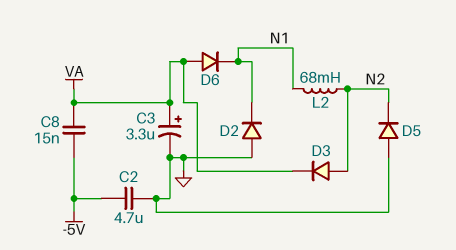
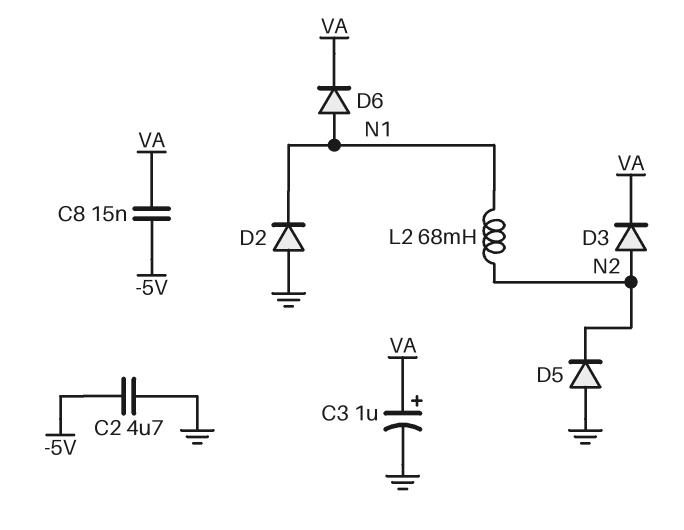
C3: 3.3uF (plus VA, minus GND) -> 1uF (plus VA, minus GND)
D6: diode (A VA, K N1) -> diode (A N1, K VA)

